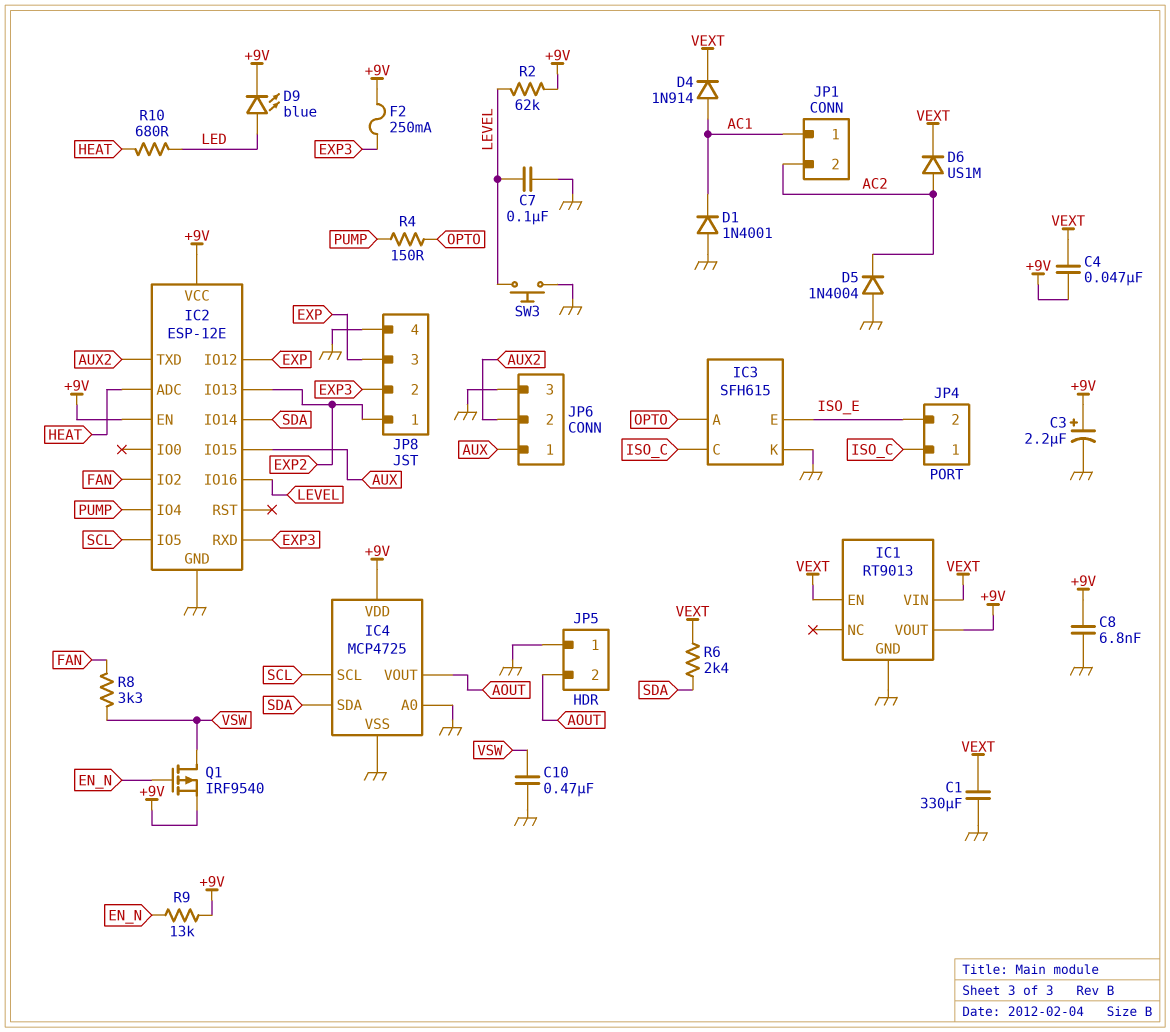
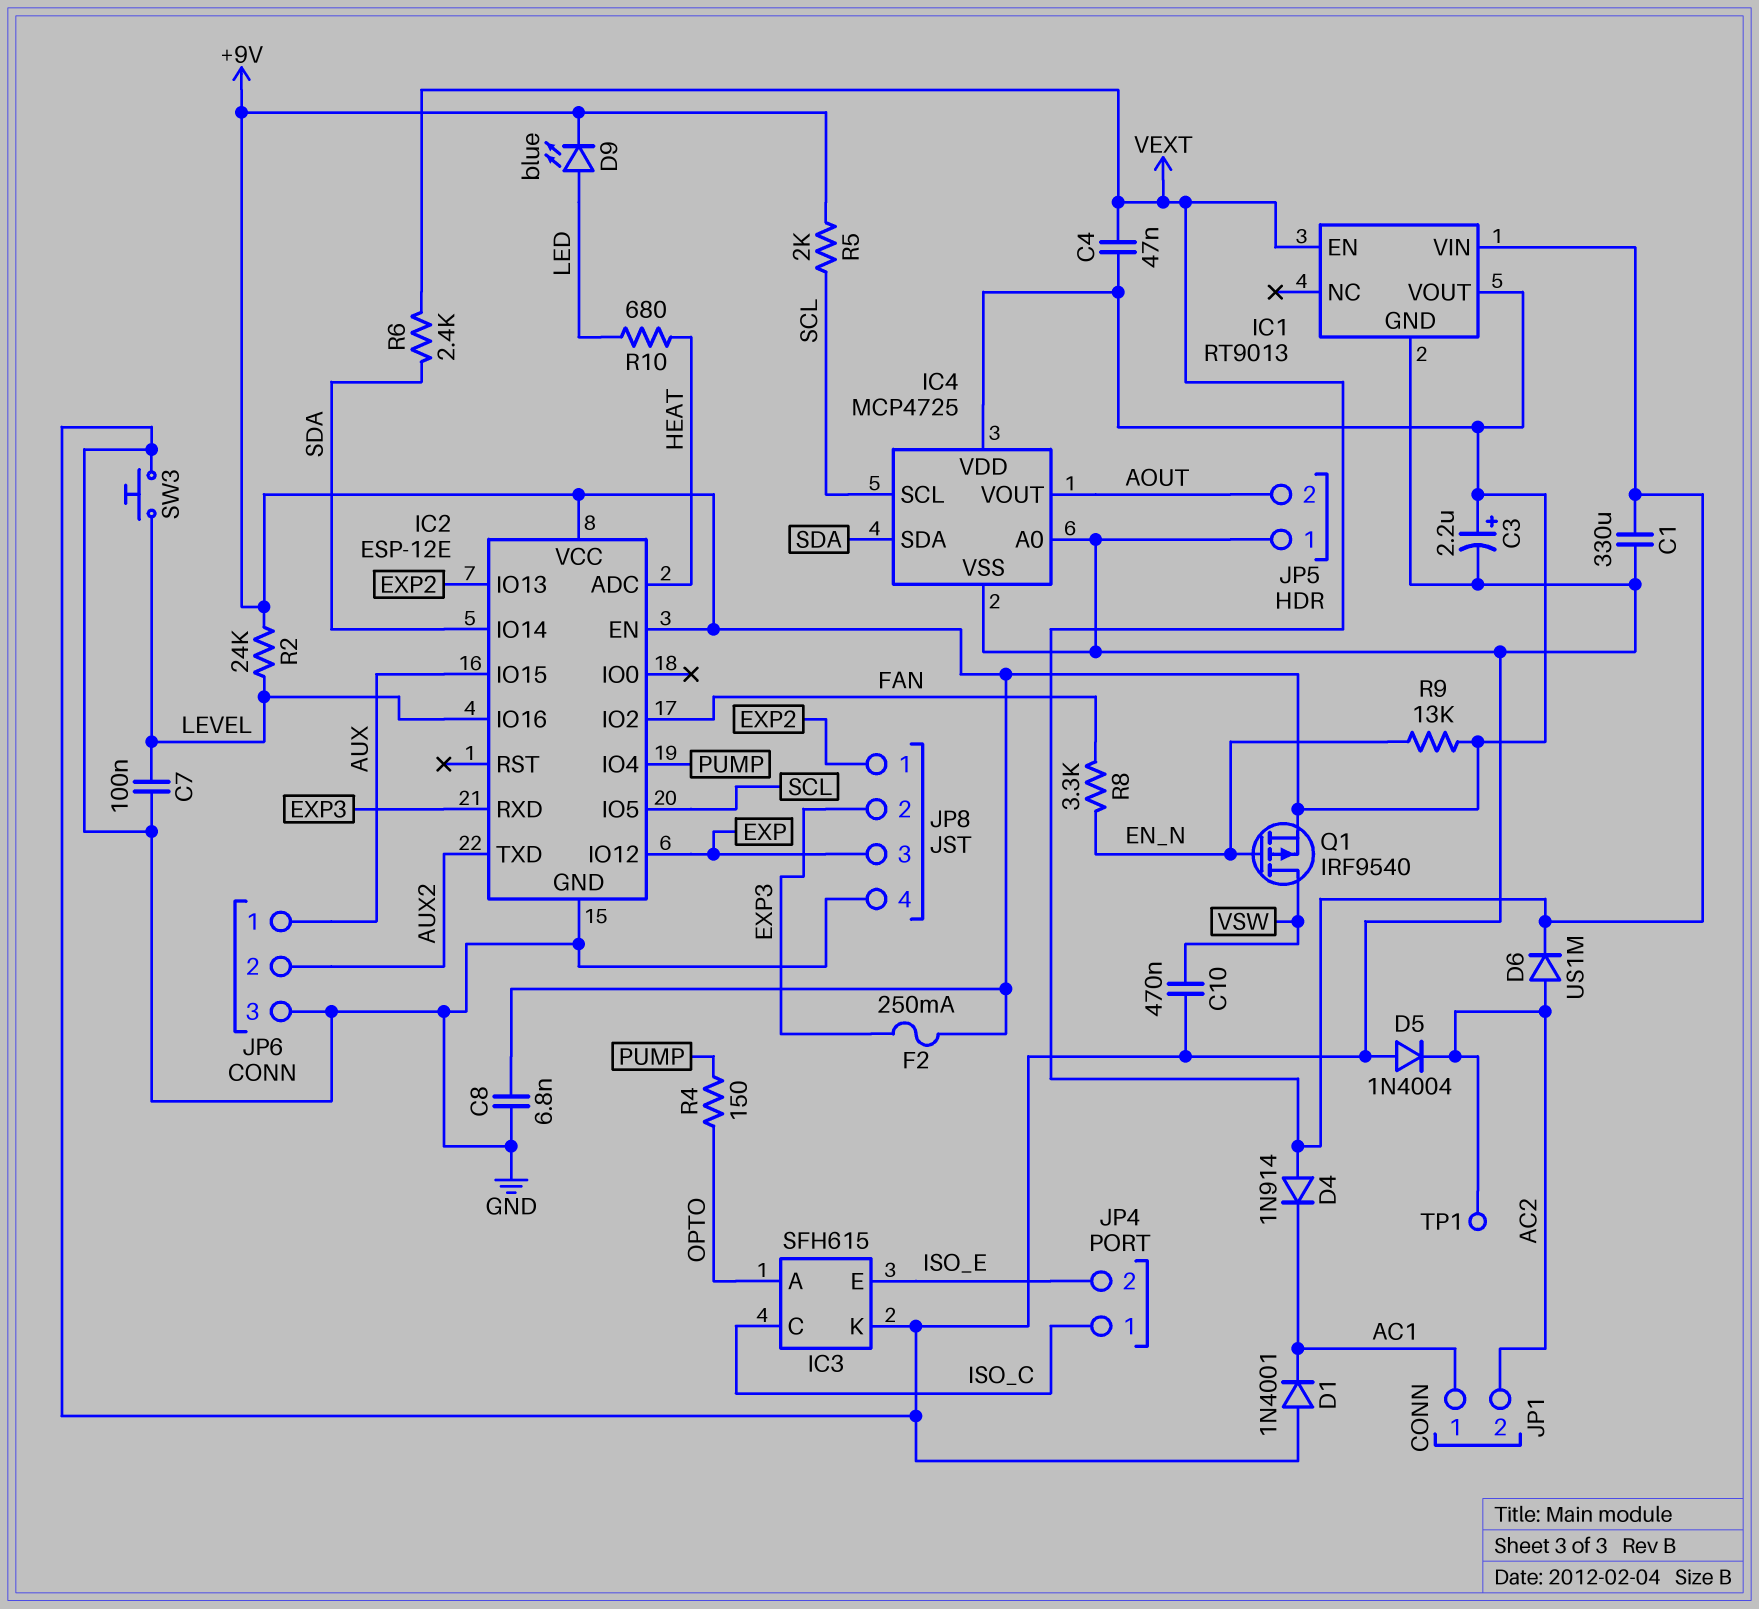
D4: diode 1N914 (A AC1, K VEXT) -> diode 1N914 (A VEXT, K AC1)
R2: 62k (+9V, LEVEL) -> 24k (+9V, LEVEL)
R5: none -> 2k (+9V, SCL)
R8: 3.3k (FAN, VSW) -> 3.3k (EN_N, FAN)
TP1: none -> test point (AC2)

